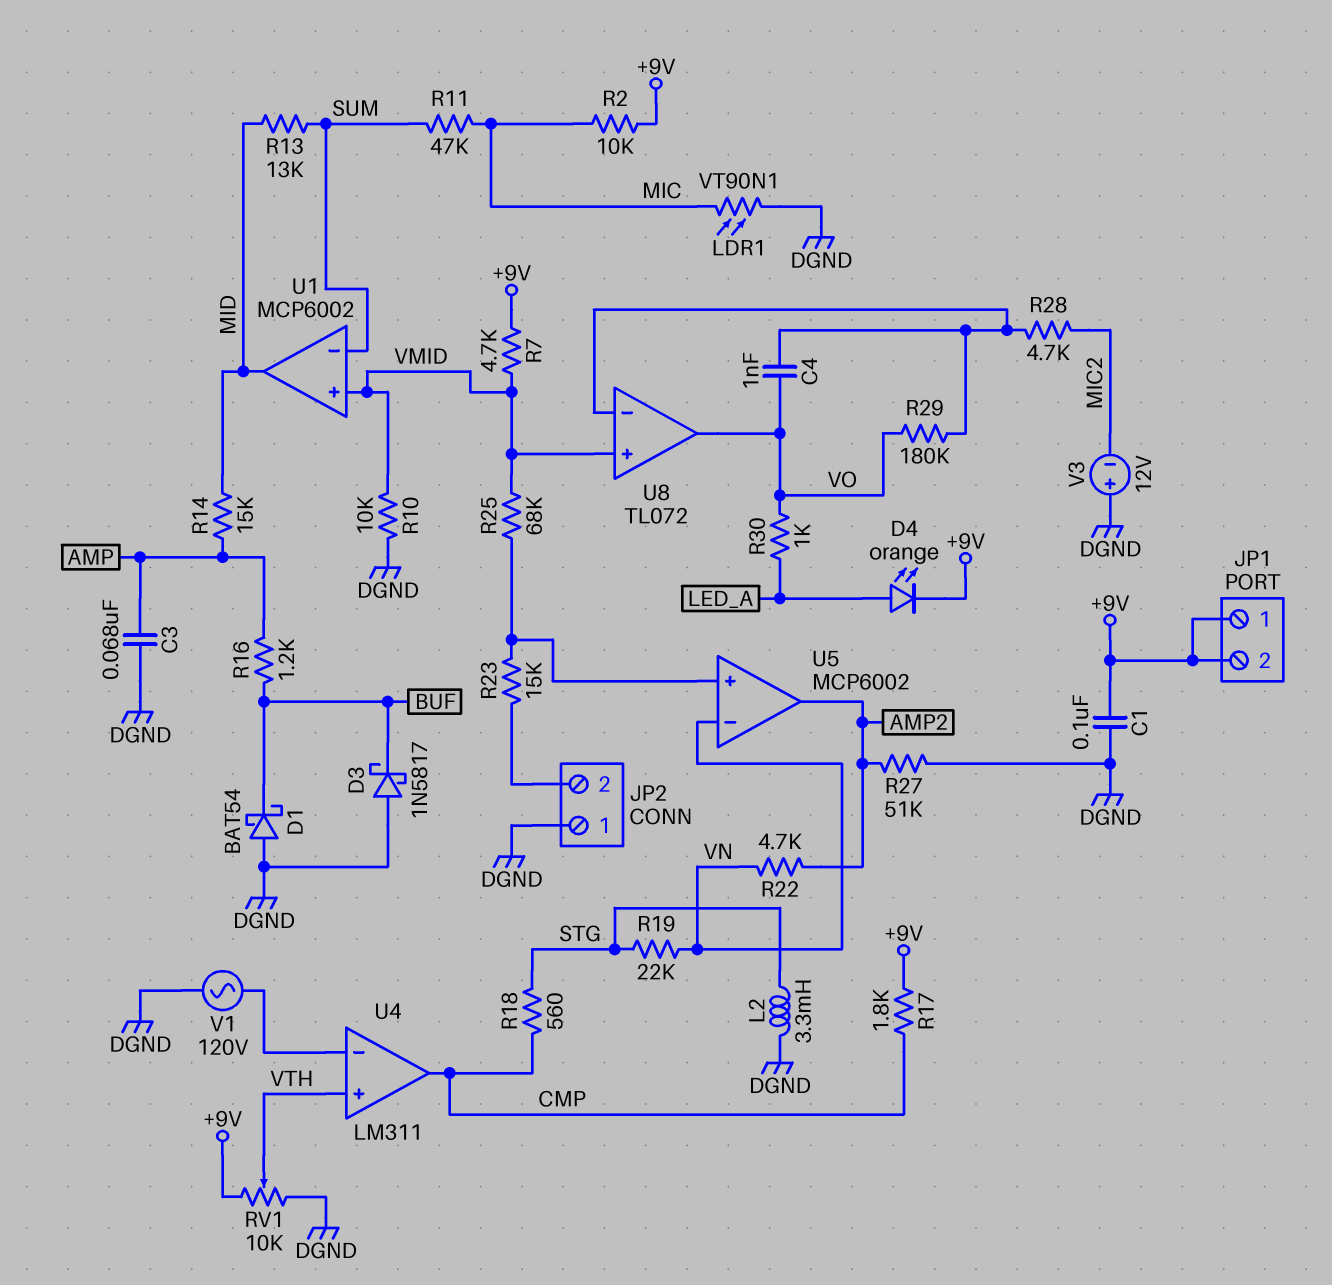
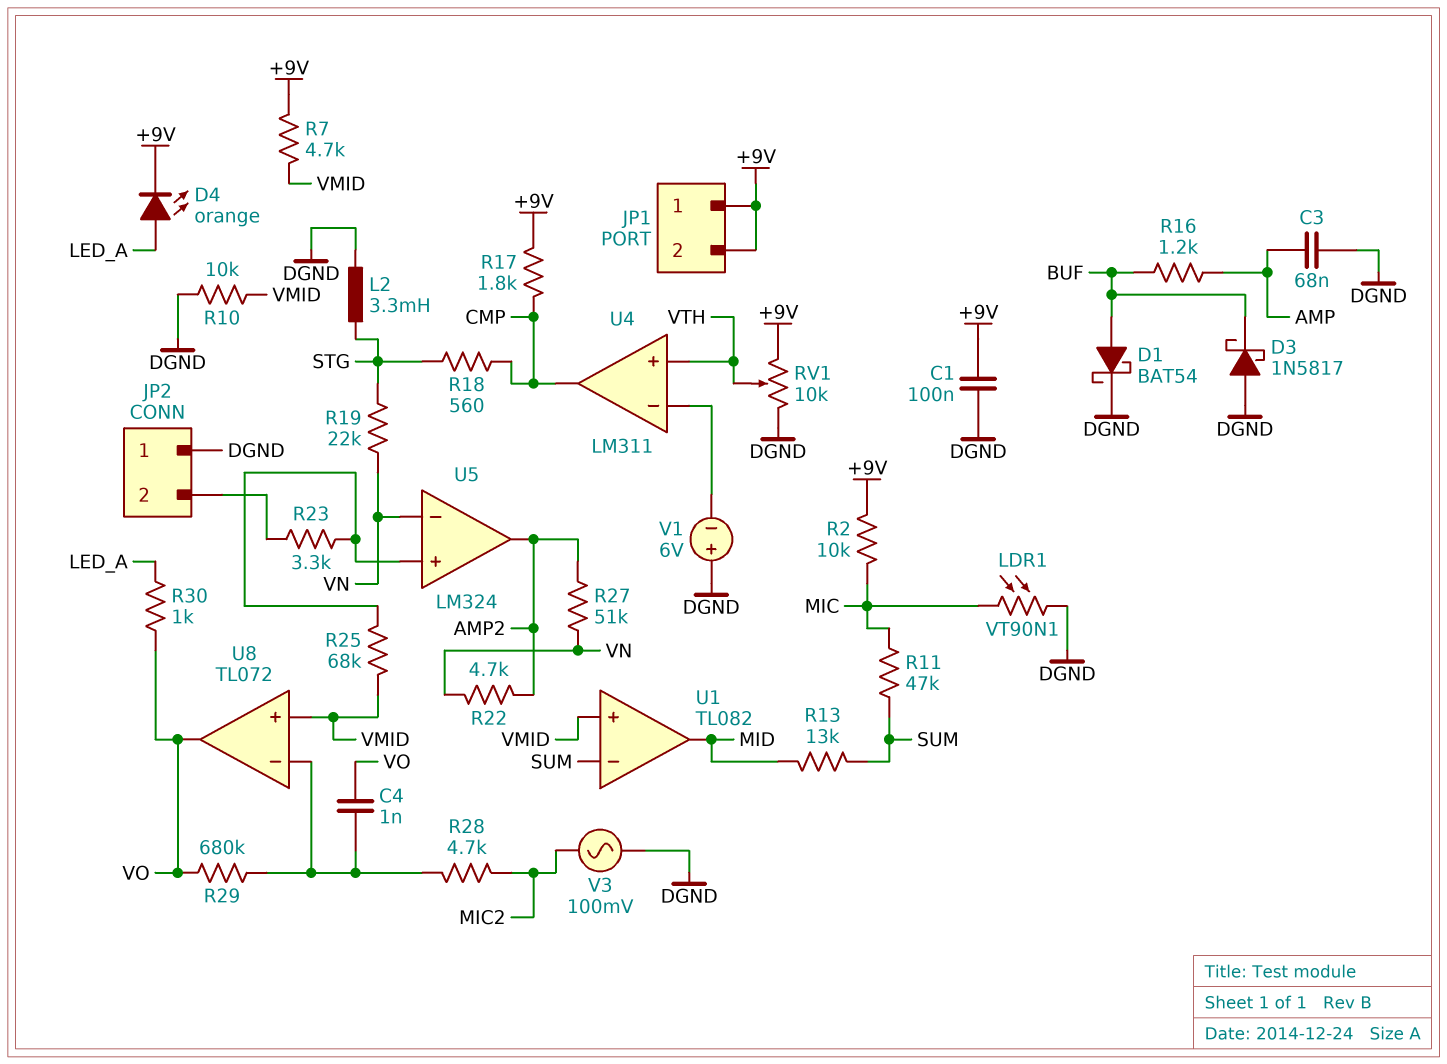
D1: schottky BAT54 (A DGND, K BUF) -> schottky BAT54 (A BUF, K DGND)
R14: 15k (AMP, MID) -> none
R23: 15k (JP2/2, U5/in+) -> 3.3k (JP2/2, U5/in+)
R27: 51k (AMP2, DGND) -> 51k (AMP2, VN)
R29: 180k (U8/in-, VO) -> 680k (U8/in-, VO)
U1: MCP6002 -> TL082
U5: MCP6002 -> LM324
V1: AC 120V (DGND, U4/in-) -> 6V (plus DGND, minus U4/in-)
V3: 12V (plus DGND, minus MIC2) -> AC 100mV (DGND, MIC2)

